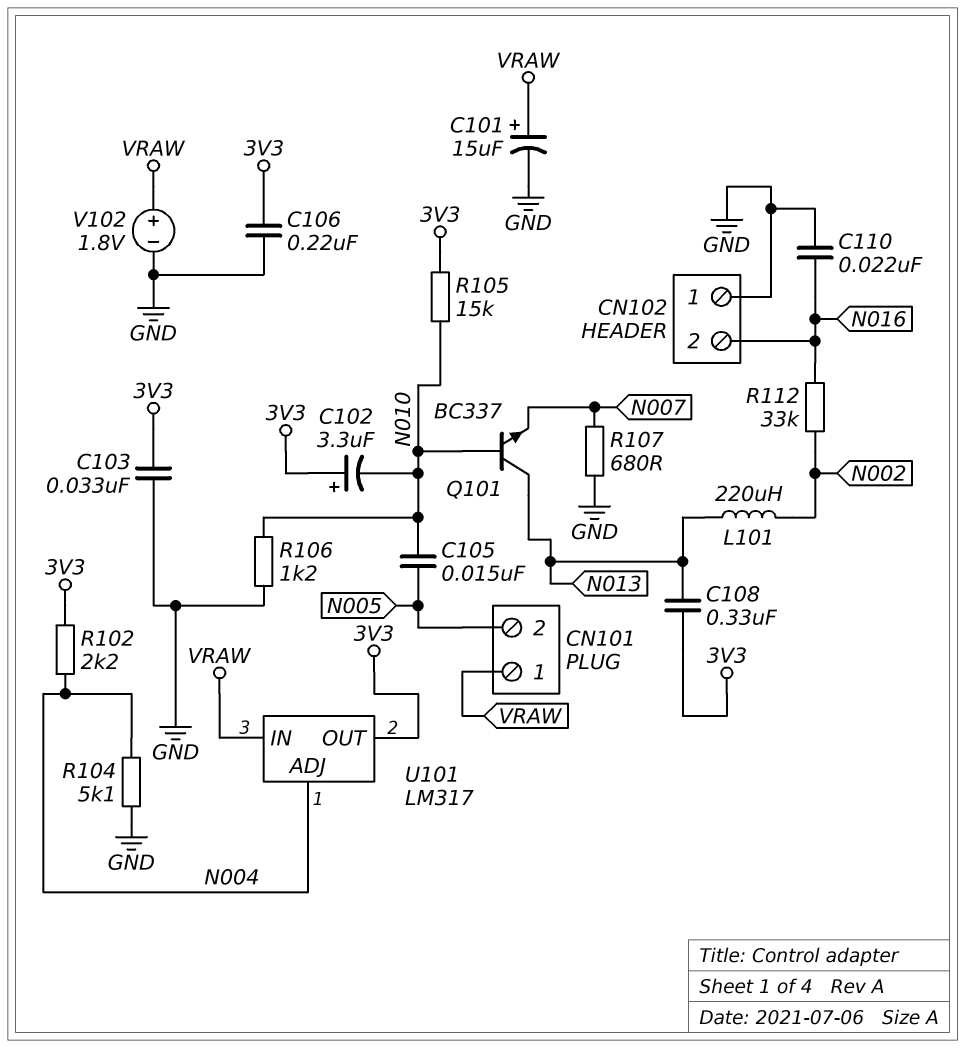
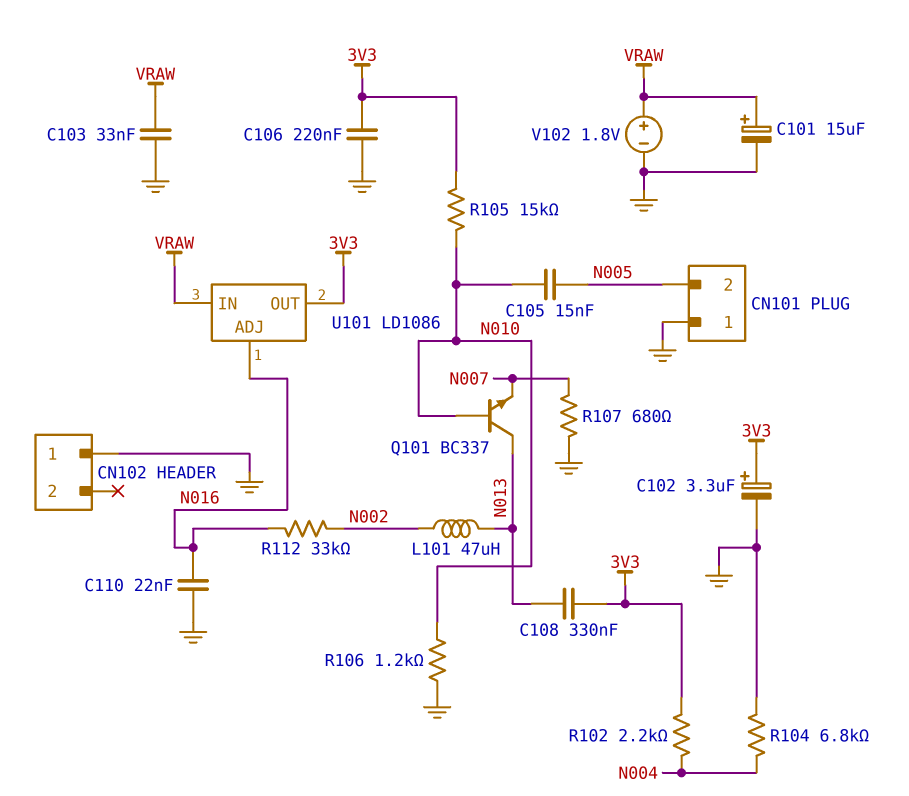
C102: 3.3uF (plus 3V3, minus N010) -> 3.3uF (plus 3V3, minus GND)
C103: 33nF (3V3, GND) -> 33nF (GND, VRAW)
CN101 pin 1: VRAW -> GND
CN102 pin 2: N016 -> none
L101: 220uH (N002, N013) -> 47uH (N002, N013)
R104: 5.1k (GND, N004) -> 6.8k (GND, N004)
U101: LM317 -> LD1086
U101 pin ADJ: N004 -> N016

